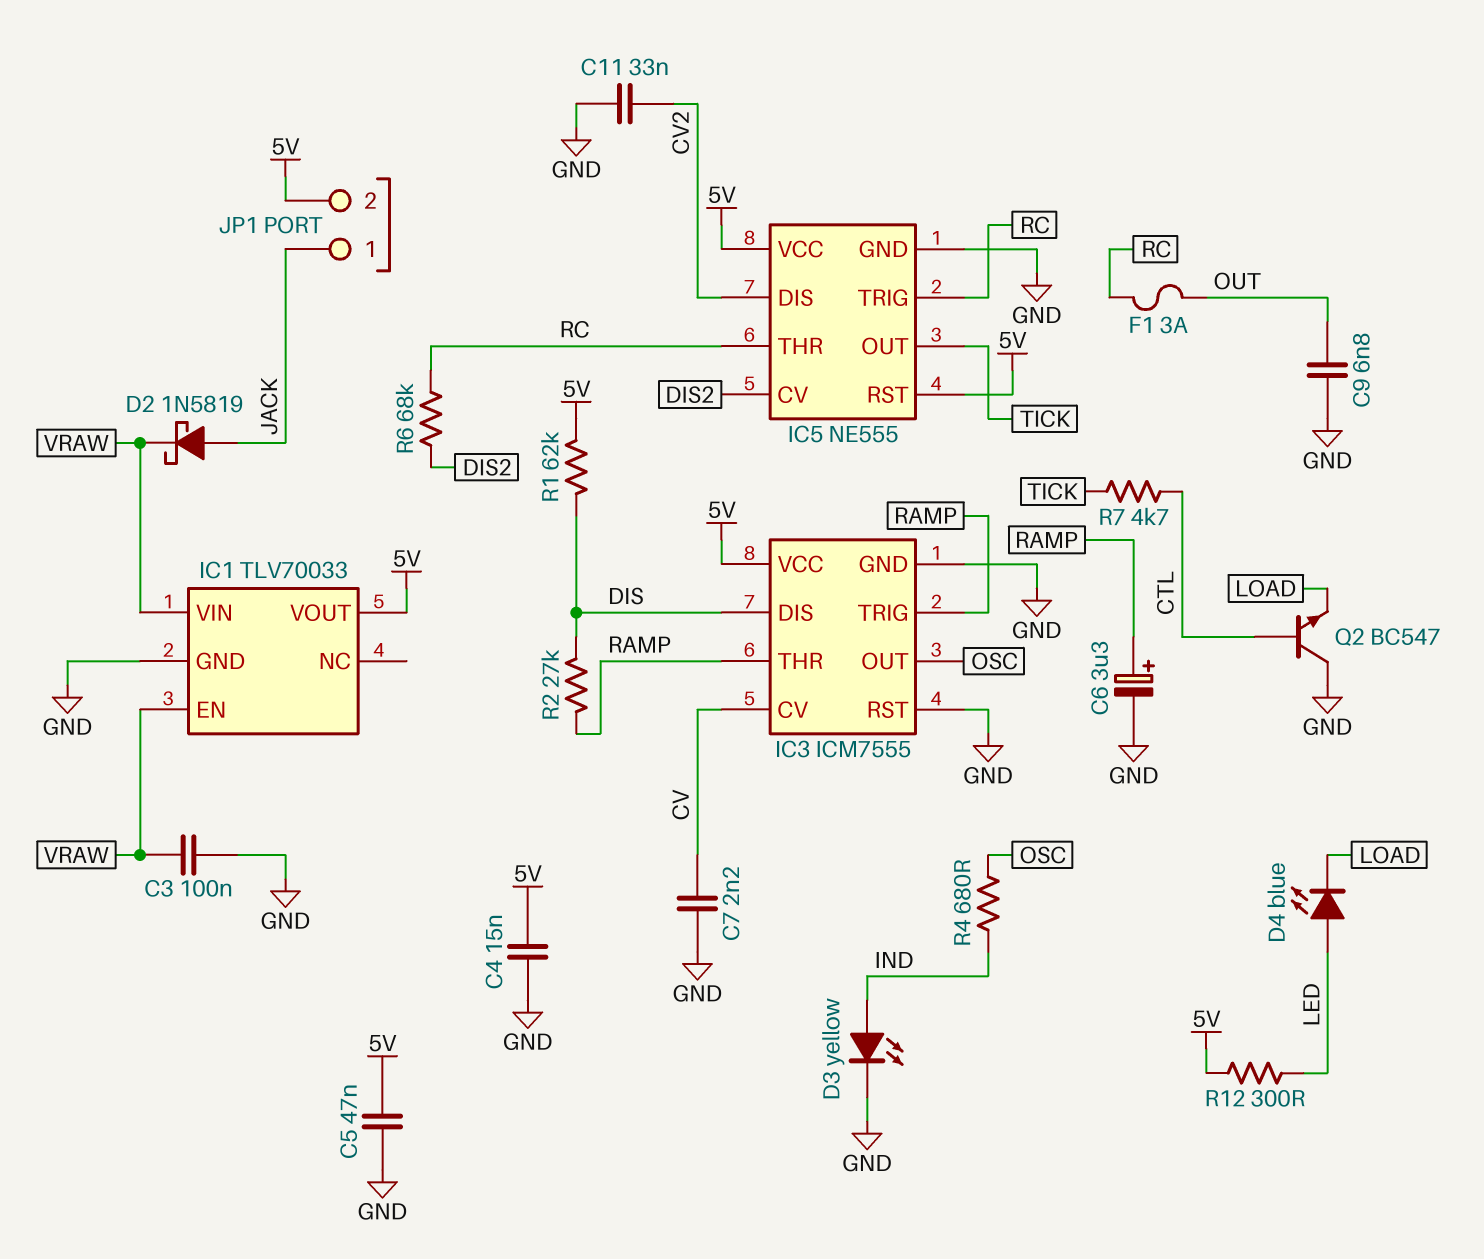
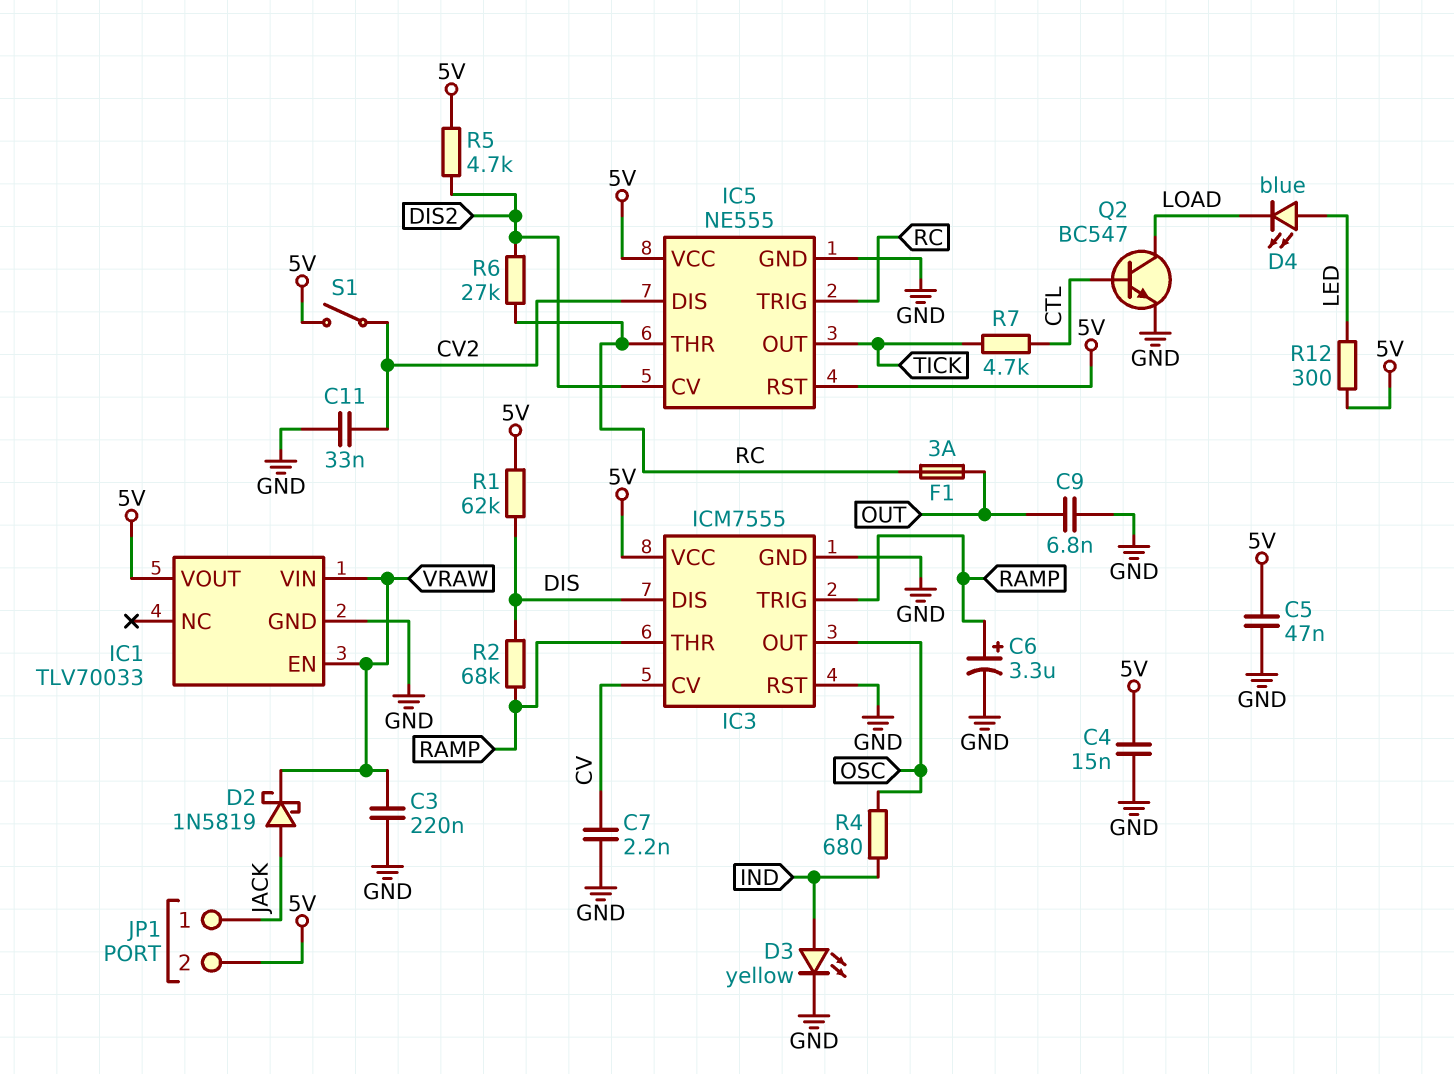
C3: 100nF (GND, VRAW) -> 220nF (GND, VRAW)
Q2: NPN BC547 (B CTL, C GND, E LOAD) -> NPN BC547 (B CTL, C LOAD, E GND)
R2: 27k (DIS, RAMP) -> 68k (DIS, RAMP)
R5: none -> 4.7k (5V, DIS2)
R6: 68k (DIS2, RC) -> 27k (DIS2, RC)
S1: none -> switch (5V, CV2)

